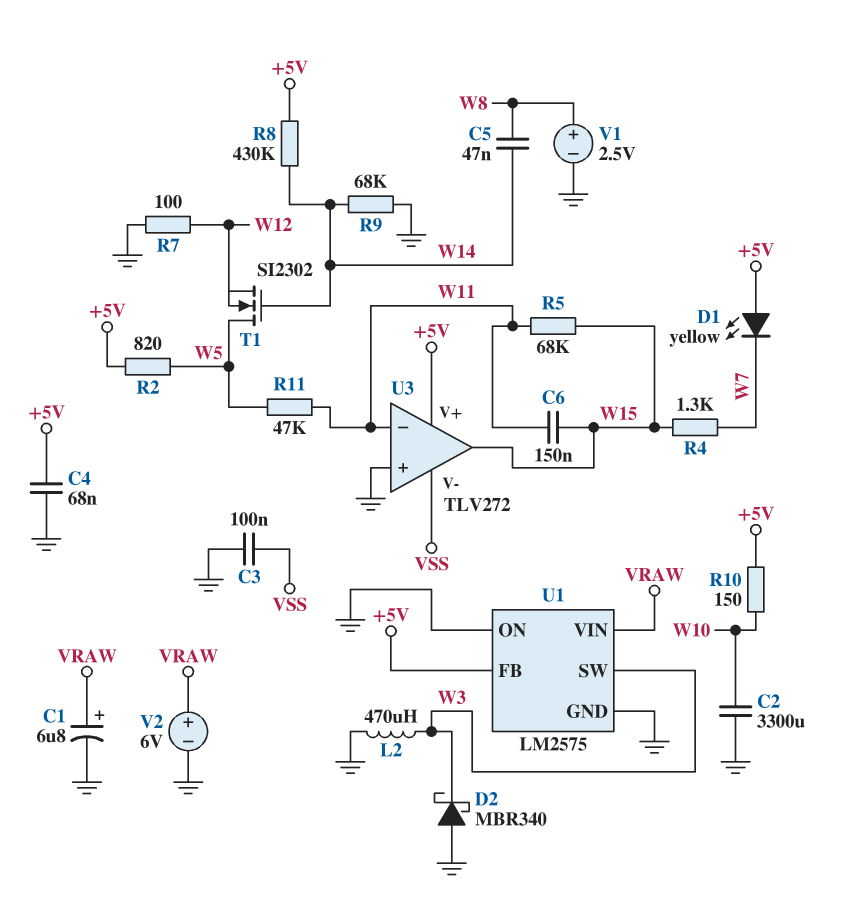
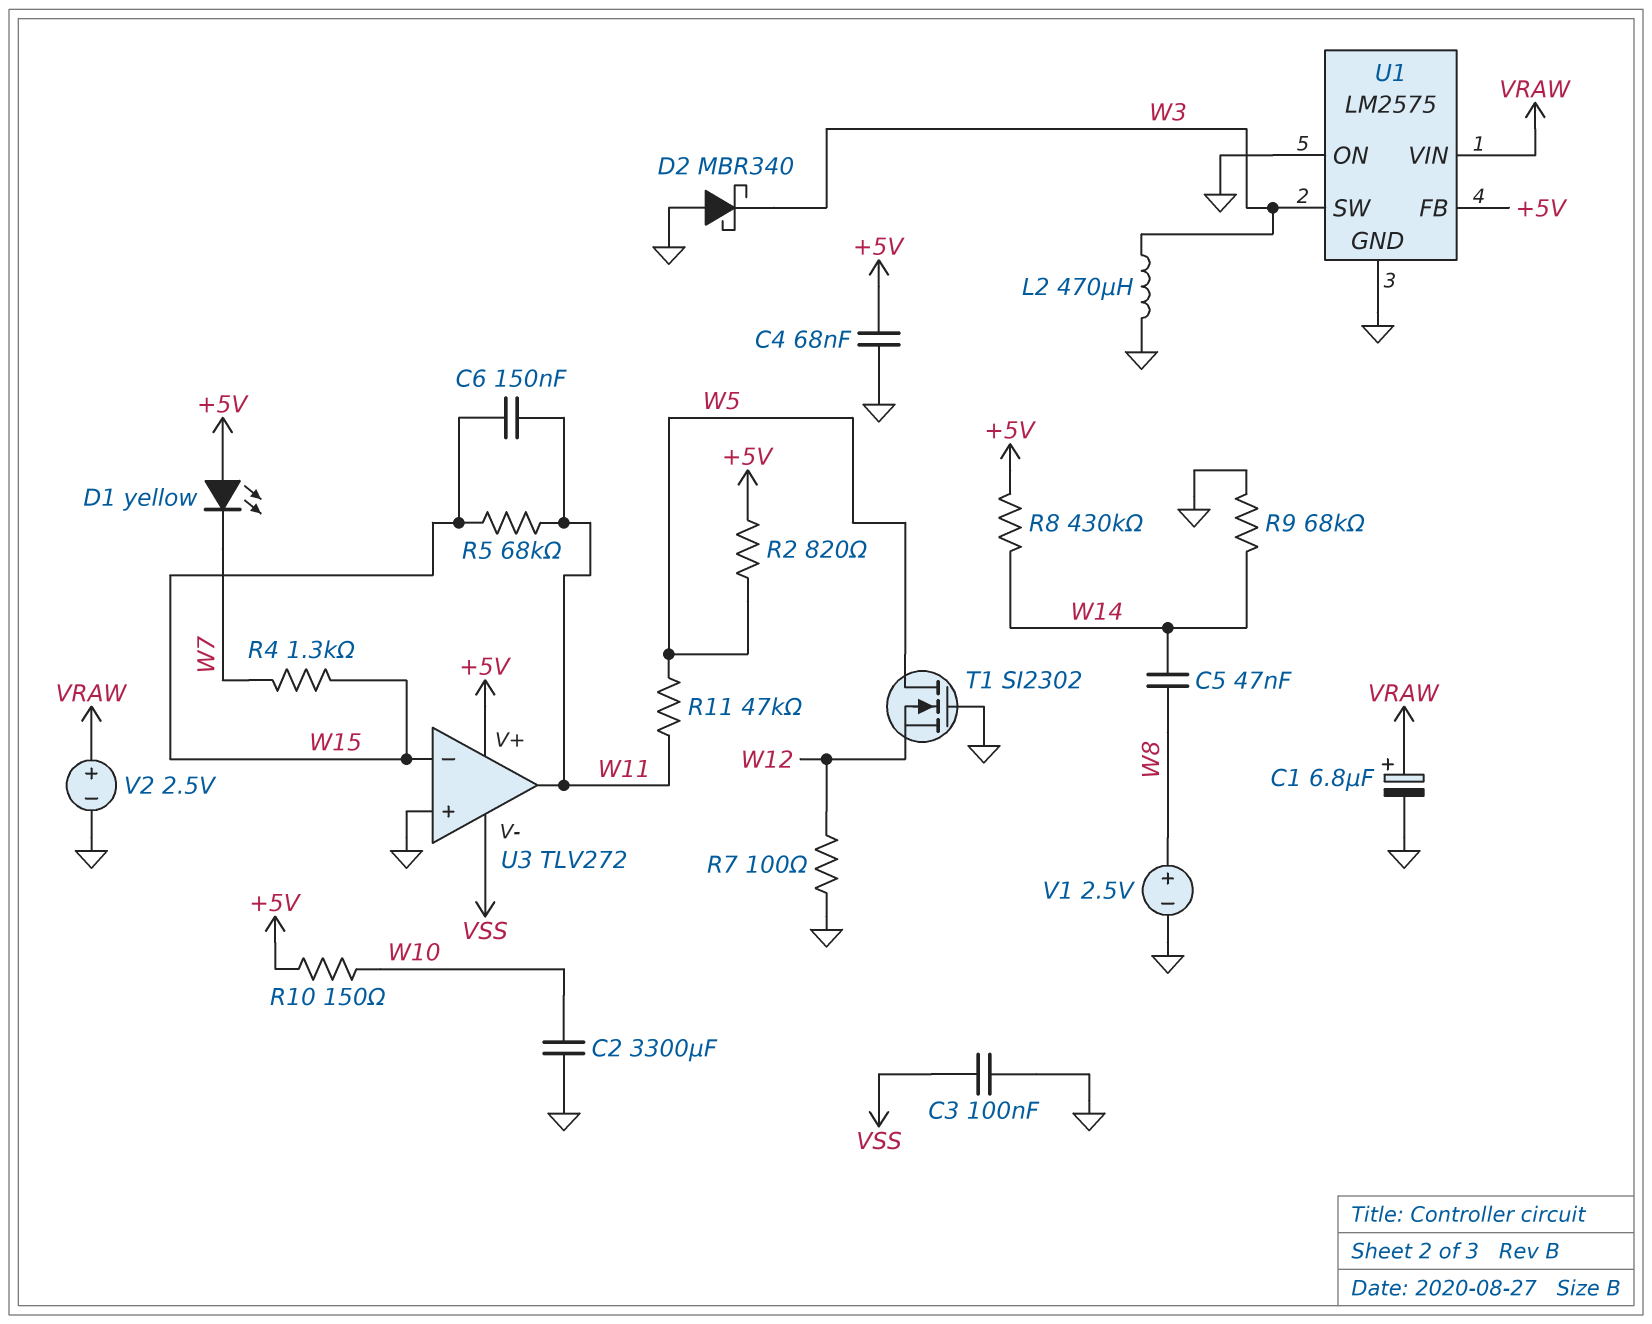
T1: NMOS SI2302 (G W14, D W5, S W12) -> NMOS SI2302 (G GND, D W5, S W12)
U3 pin in-: W11 -> W15
U3 pin out: W15 -> W11
V2: 6V (plus VRAW, minus GND) -> 2.5V (plus VRAW, minus GND)

